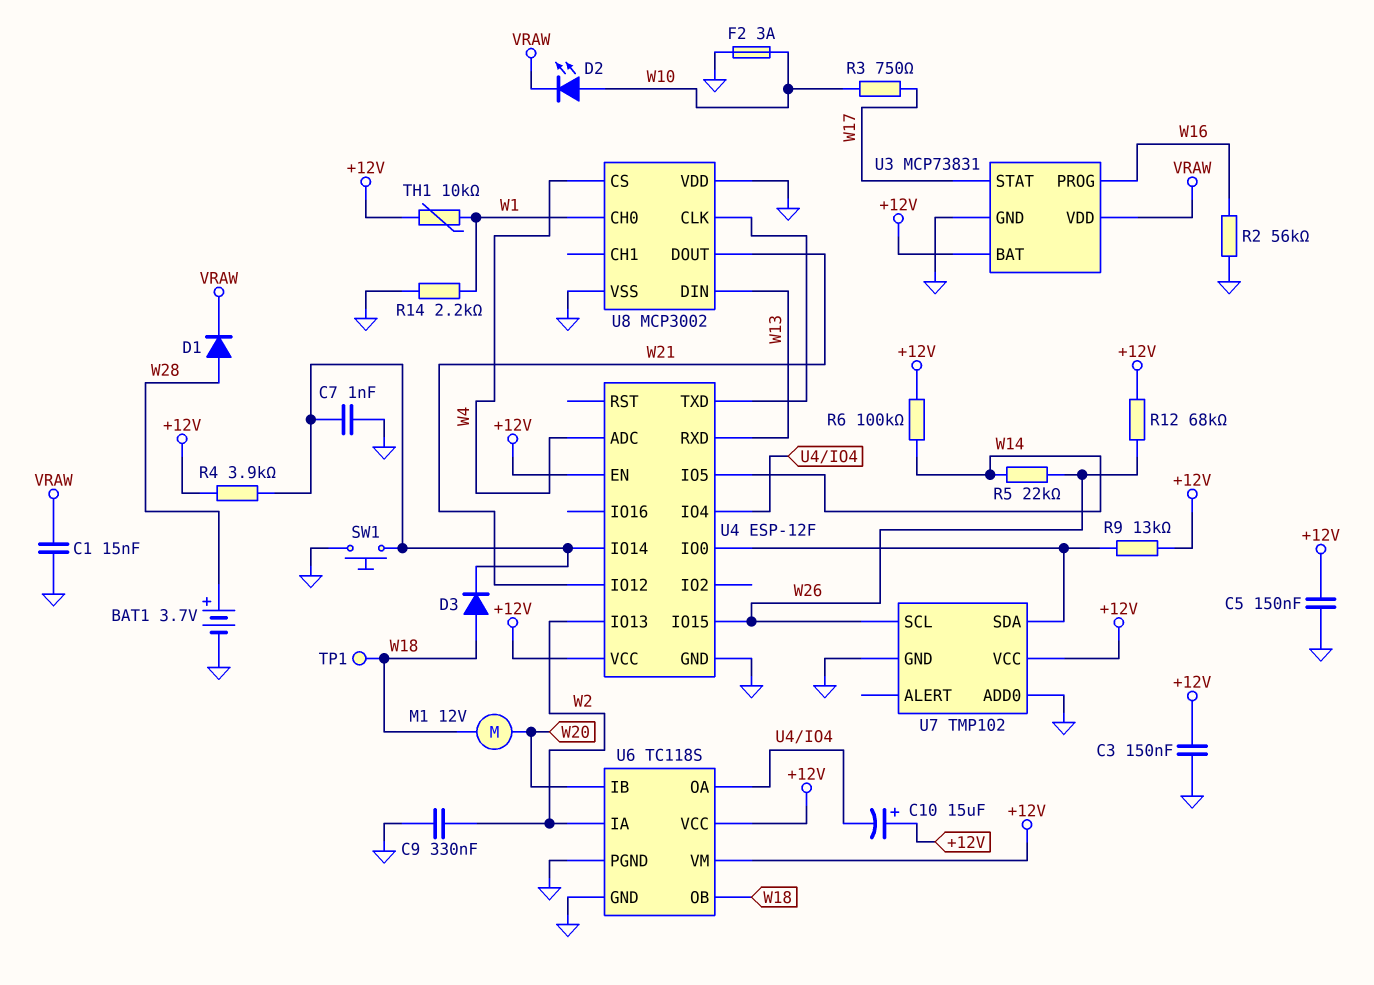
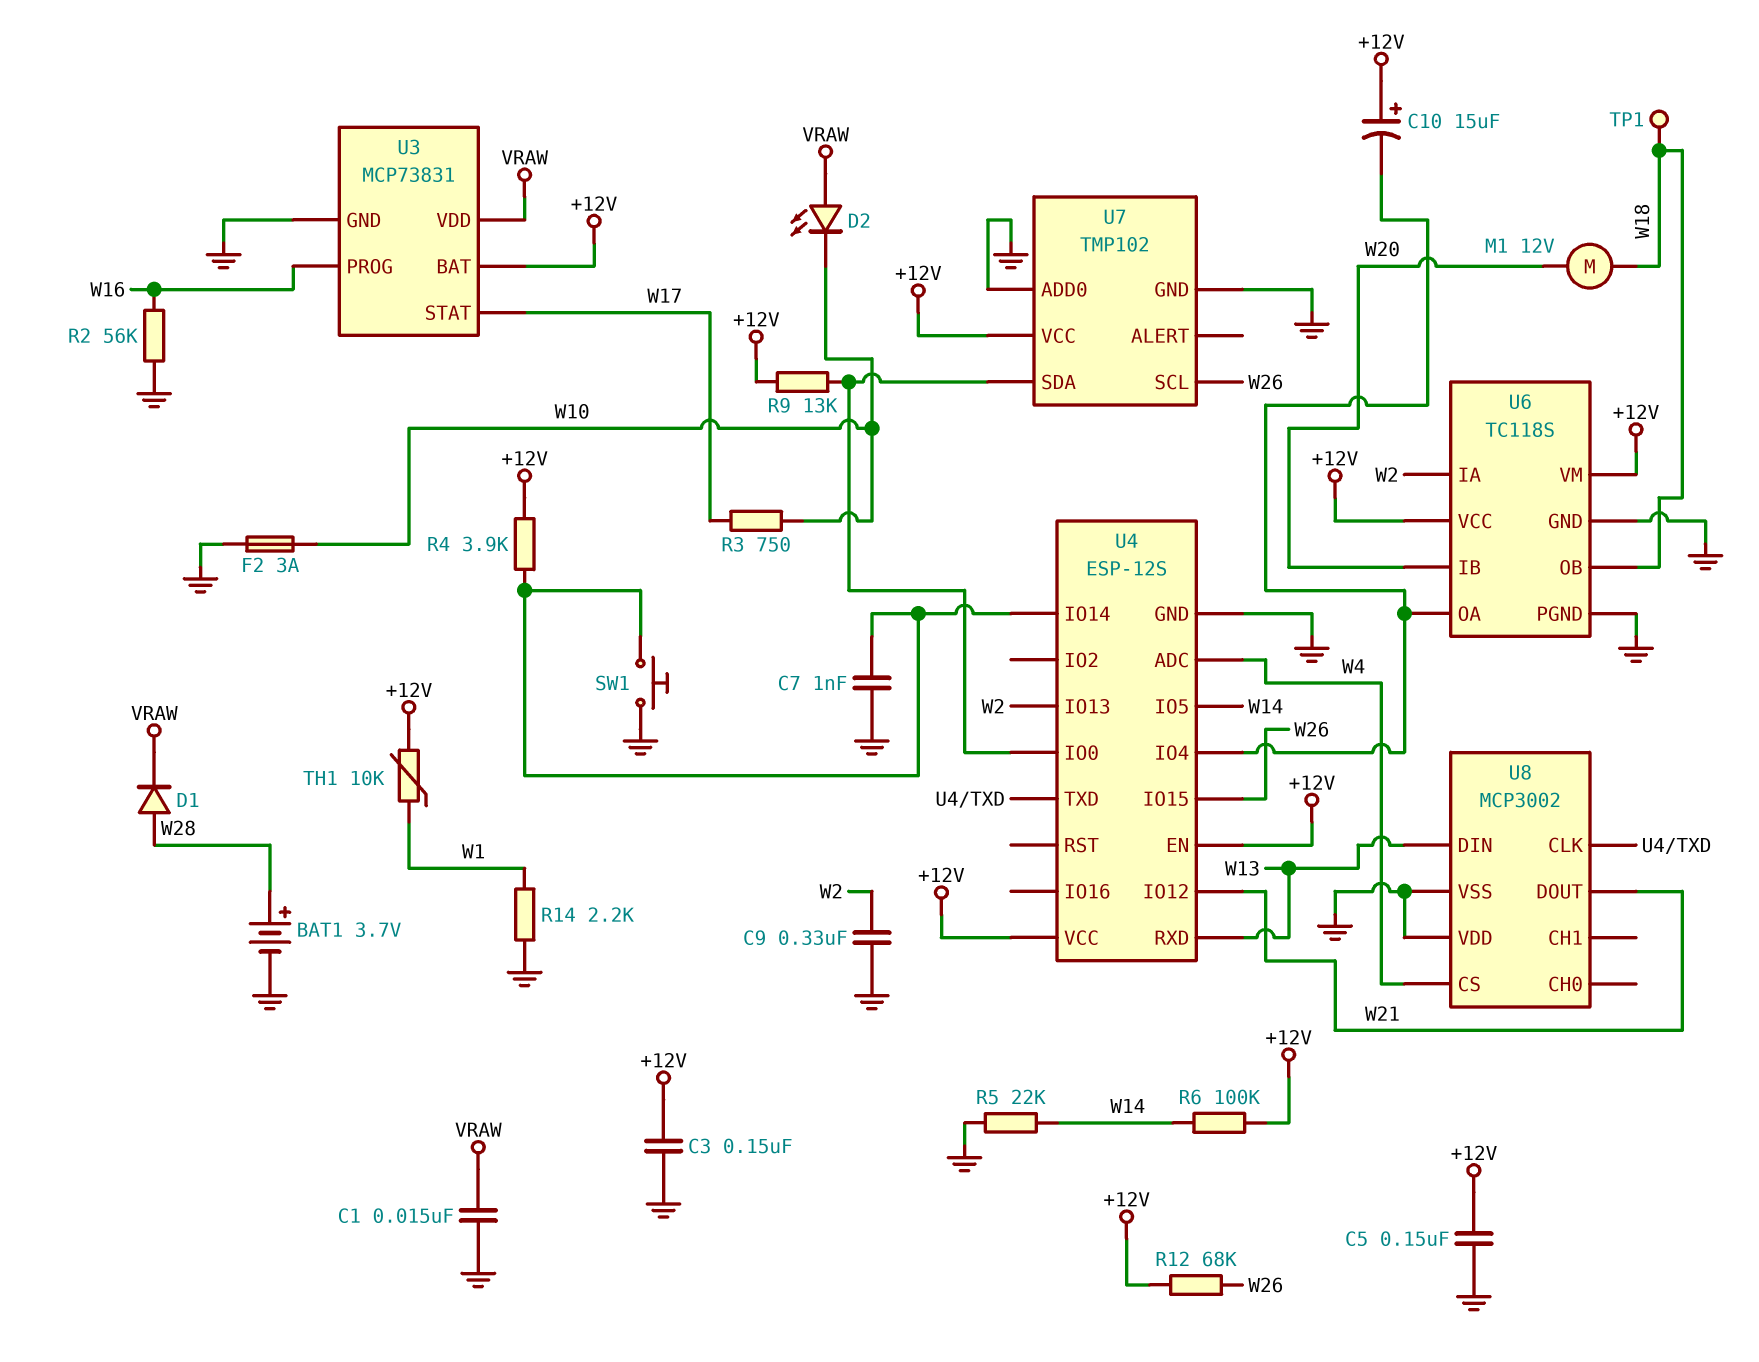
D2: LED (A W10, K VRAW) -> LED (A VRAW, K W10)
D3: diode (A W18, K U4/IO14) -> none
R5: 22k (W14, W26) -> 22k (GND, W14)
U4: ESP-12F -> ESP-12S
U8 pin CH0: W1 -> none

